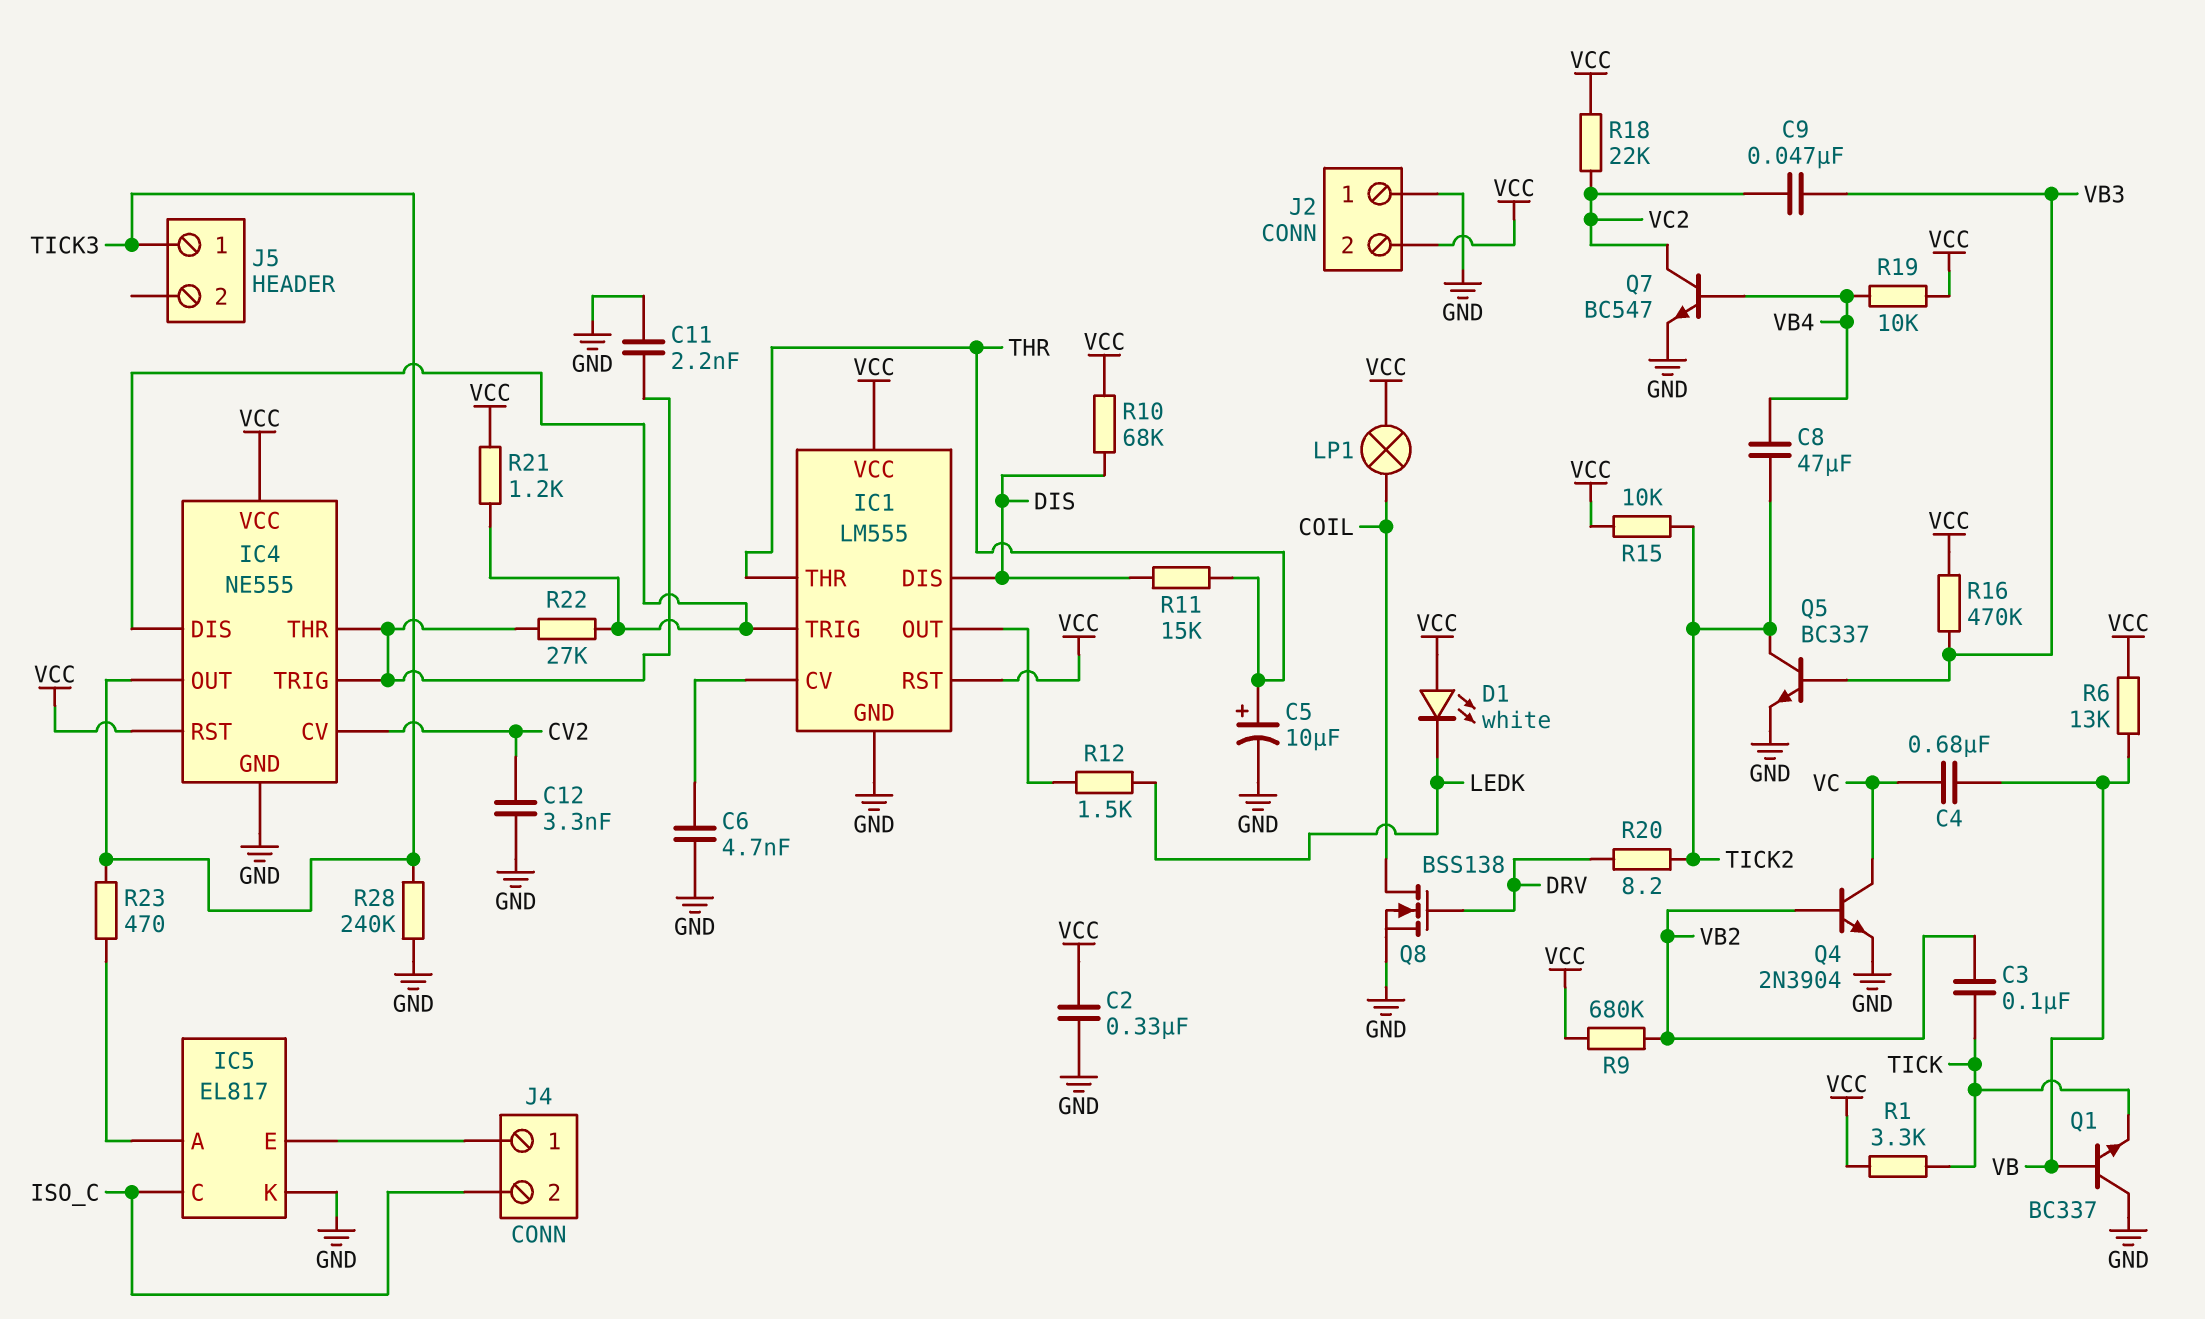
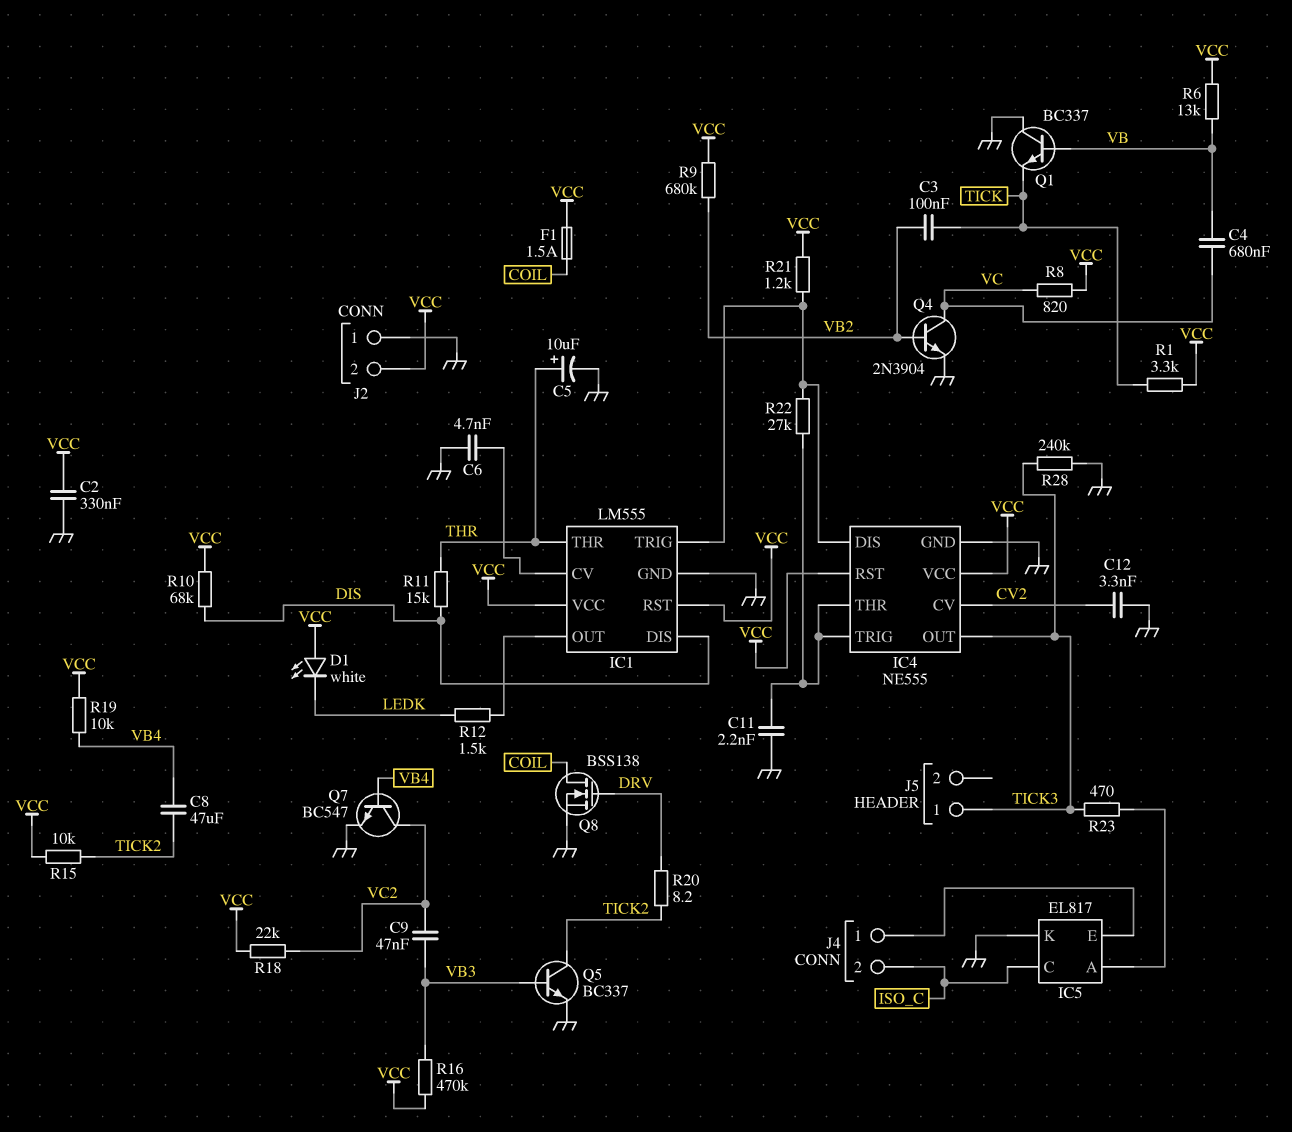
F1: none -> 1.5A (COIL, VCC)
LP1: lamp (COIL, VCC) -> none
R8: none -> 820 (VC, VCC)

